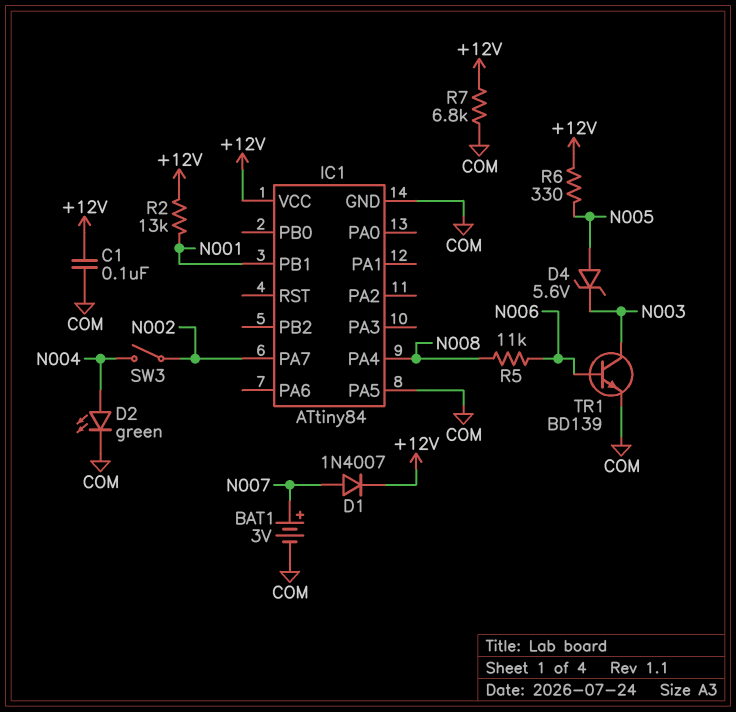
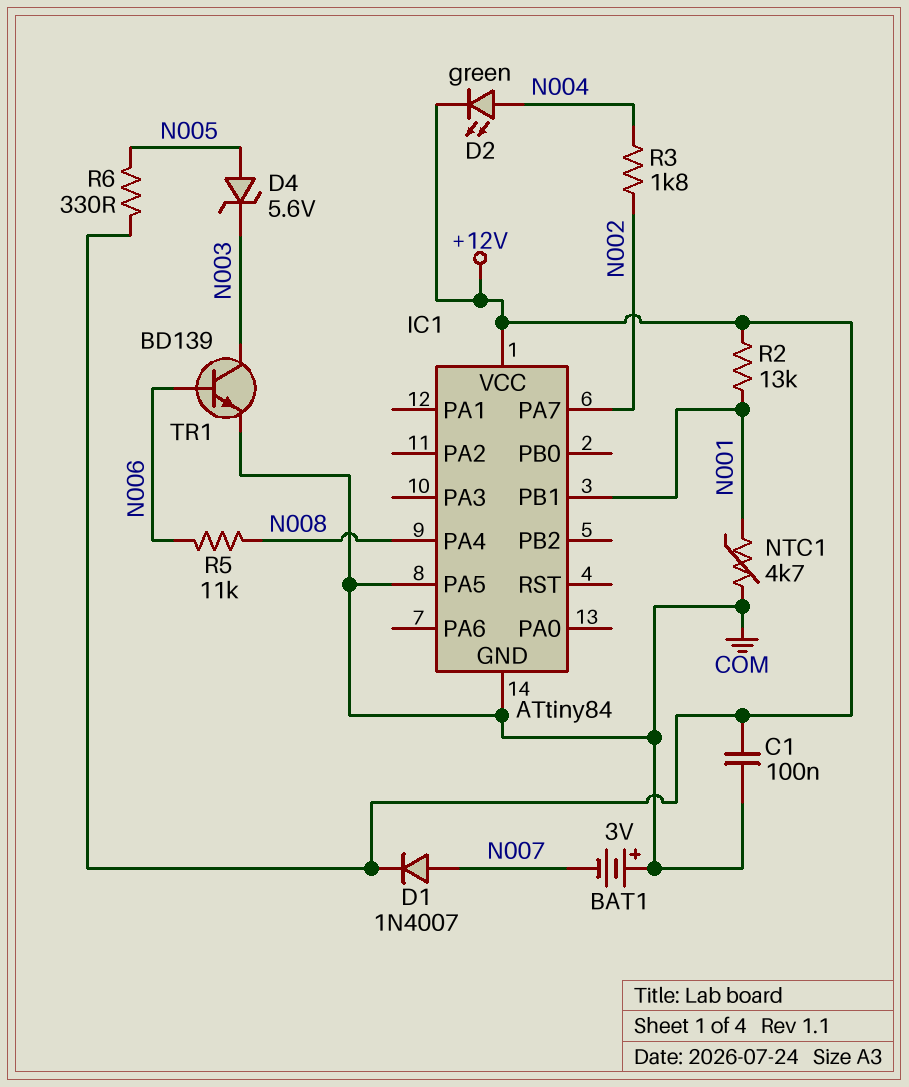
BAT1: 3V (plus N007, minus COM) -> 3V (plus COM, minus N007)
D2: LED green (A N004, K COM) -> LED green (A N004, K +12V)
NTC1: none -> 4.7k (COM, N001)
R3: none -> 1.8k (N002, N004)
R7: 6.8k (+12V, COM) -> none
SW3: switch (N002, N004) -> none

